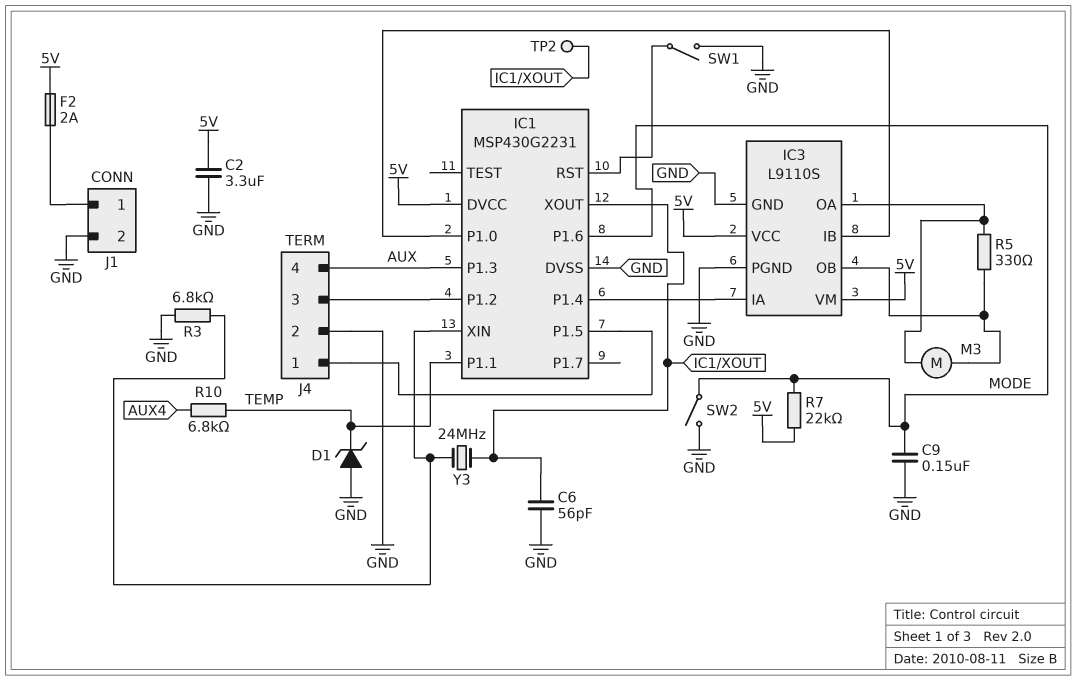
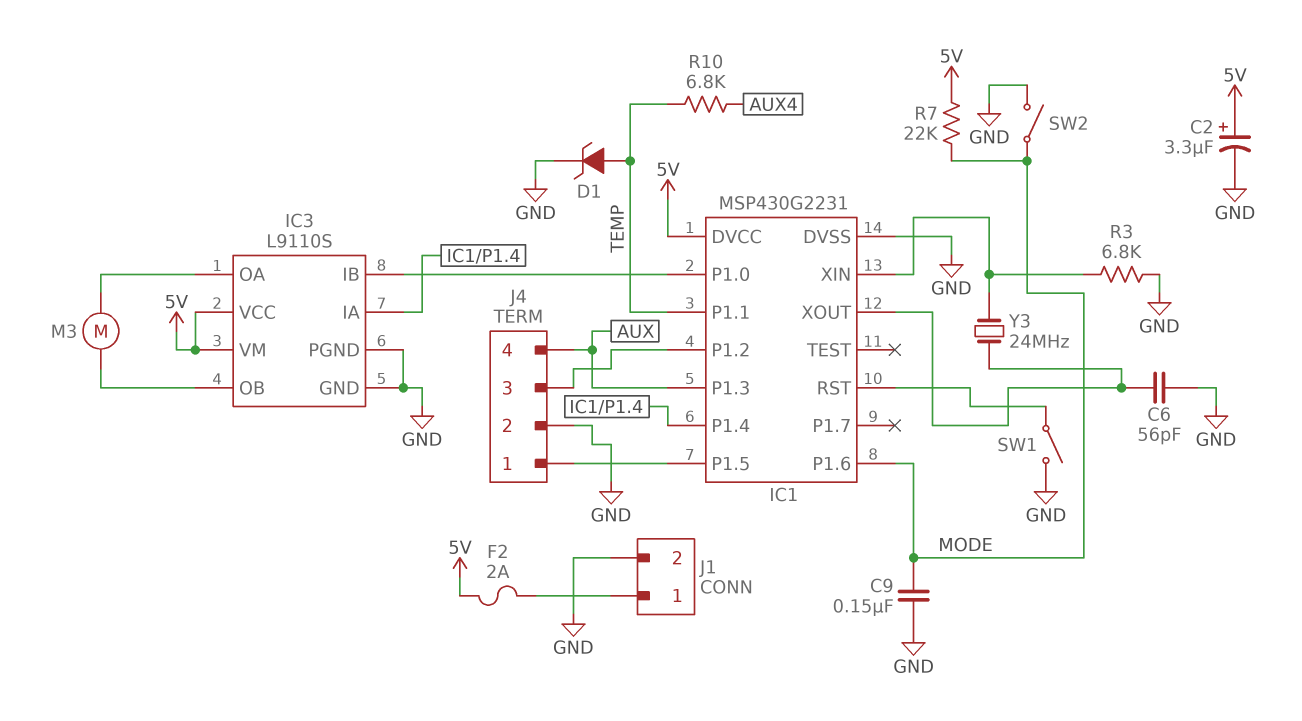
C2: 3.3uF (5V, GND) -> 3.3uF (plus 5V, minus GND)
D1: zener (A GND, K TEMP) -> zener (A TEMP, K GND)
R5: 330 (IC3/OA, IC3/OB) -> none
TP2: test point (IC1/XOUT) -> none

